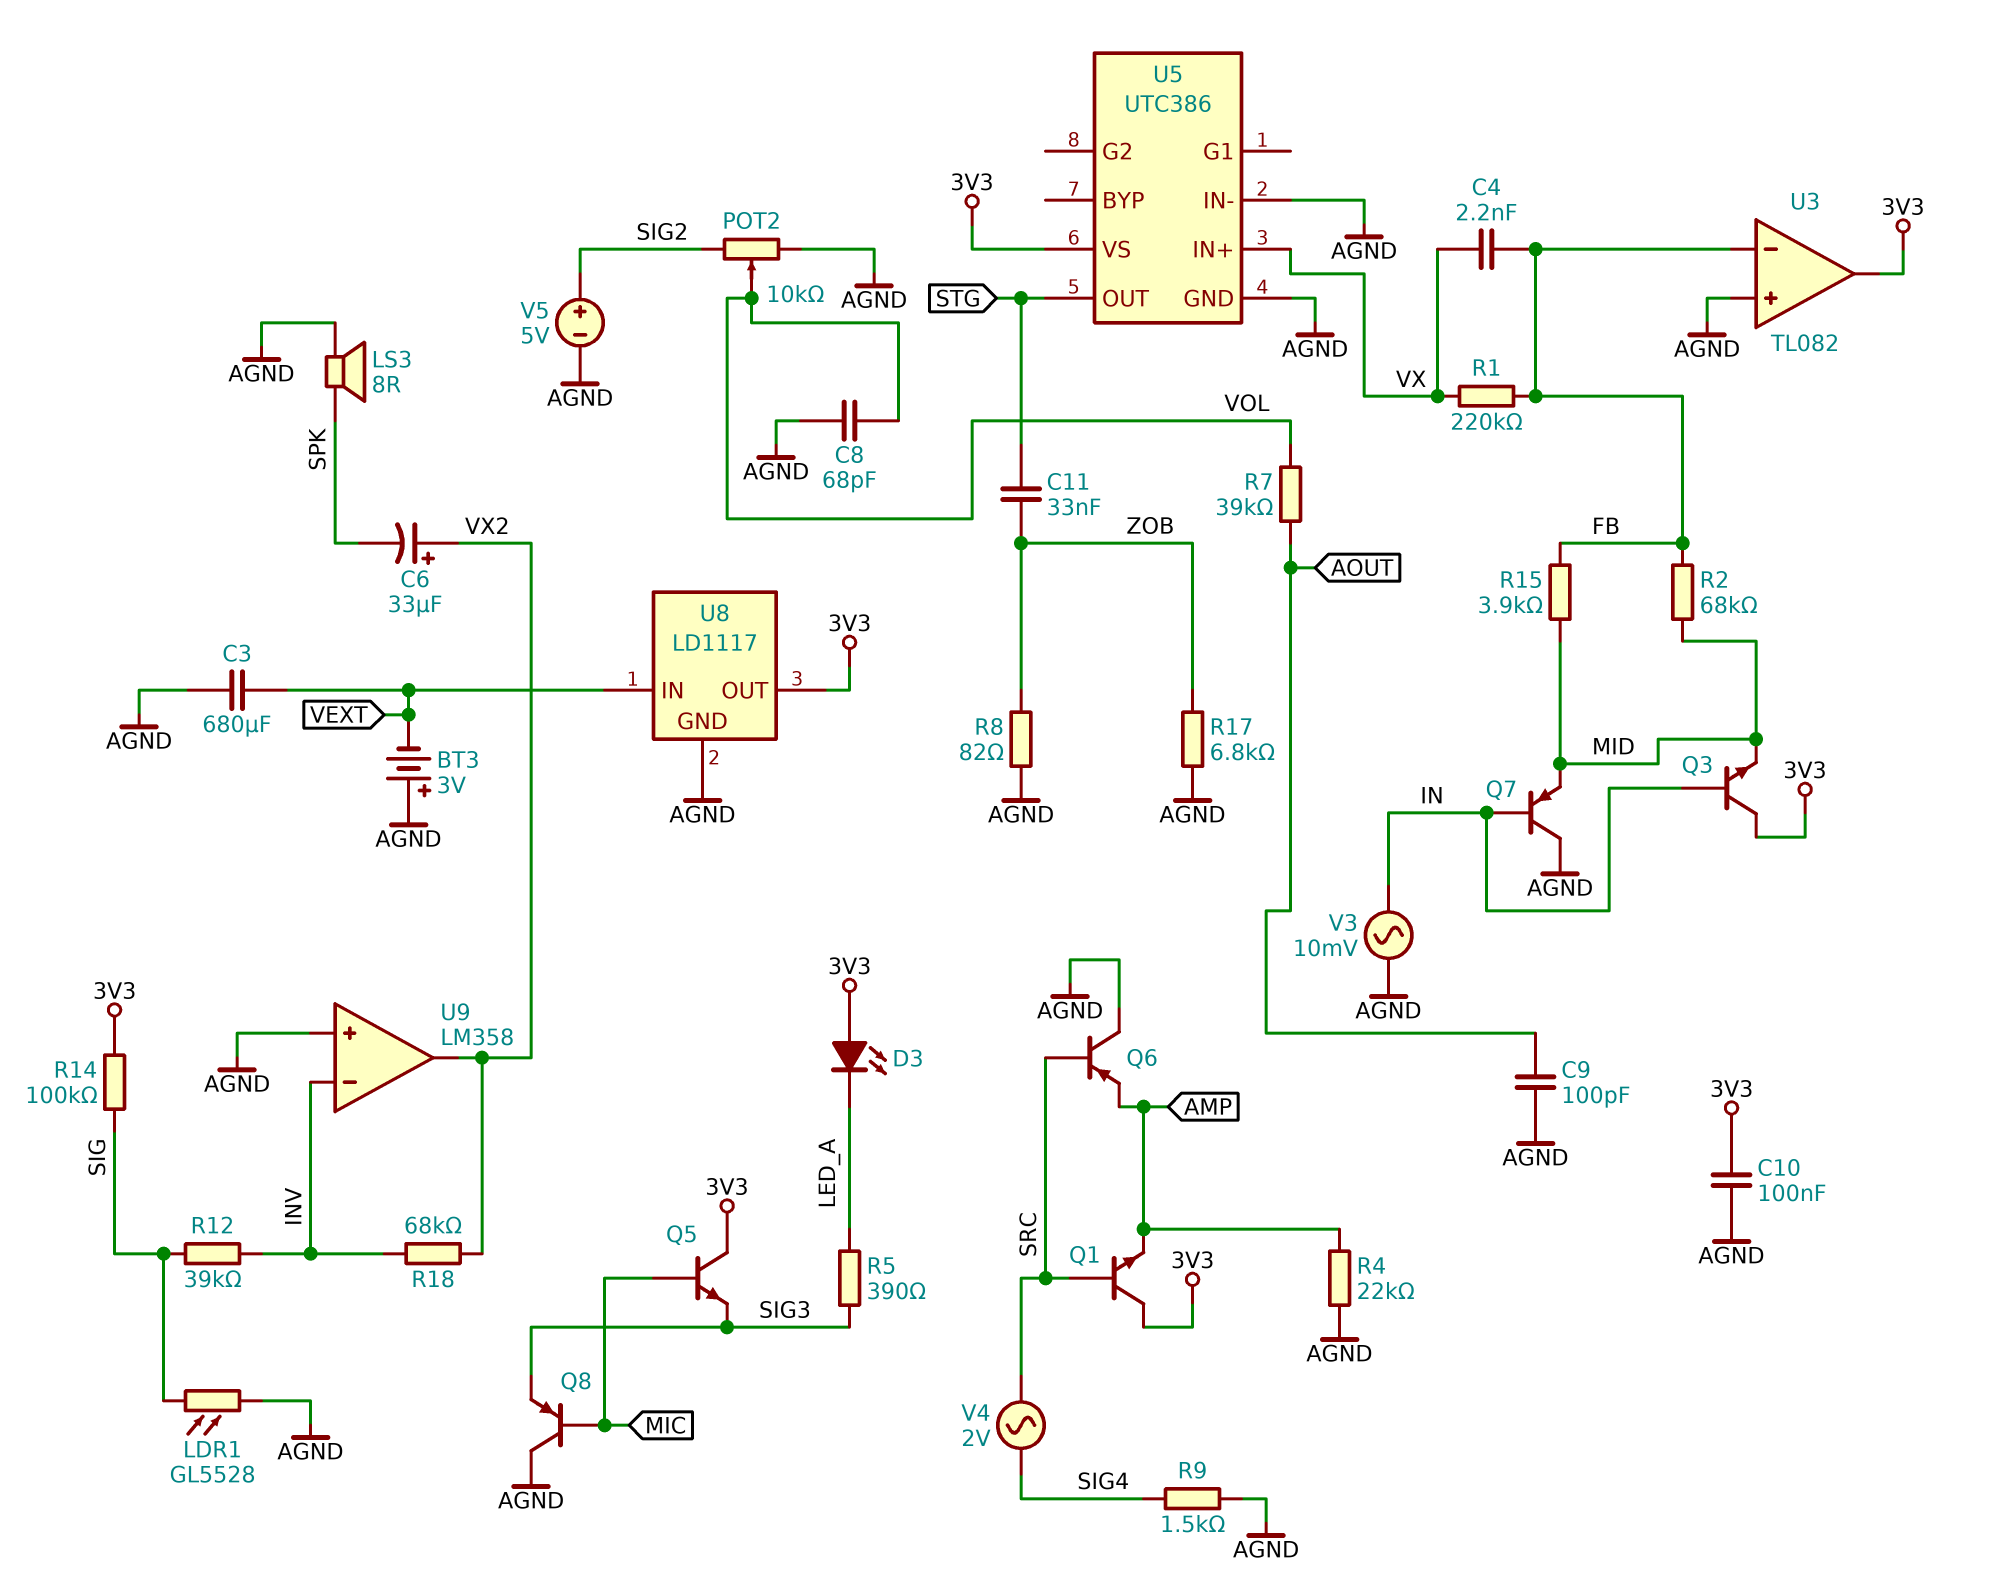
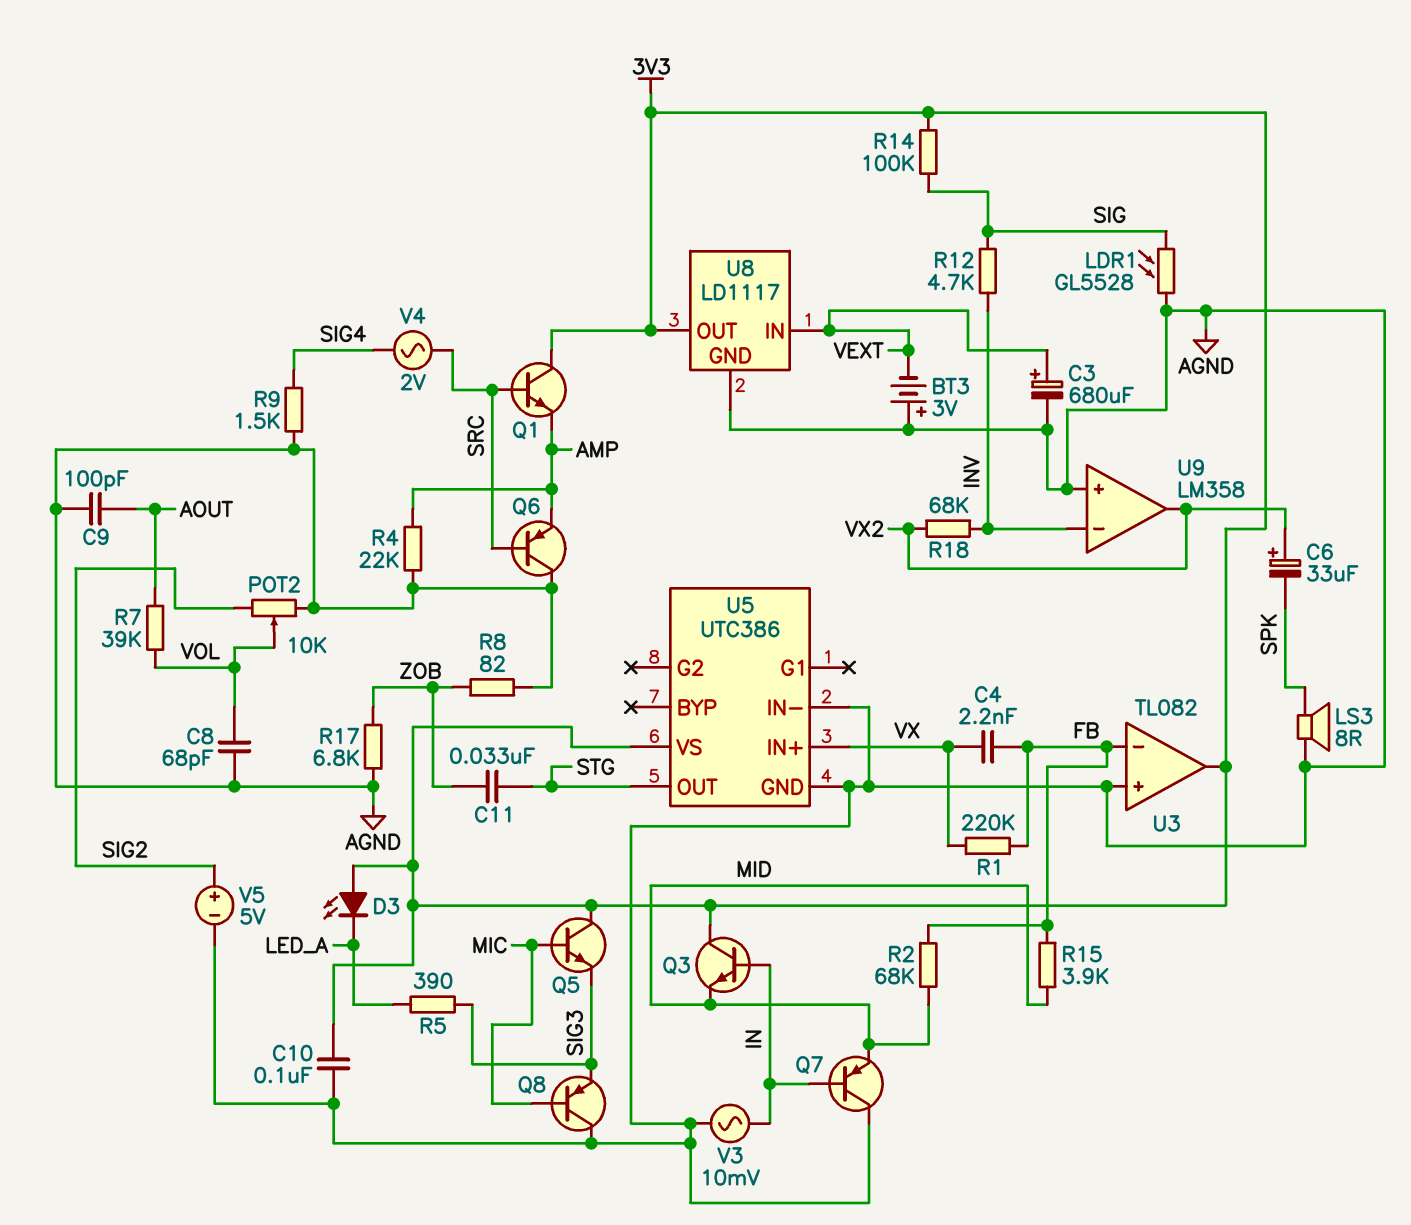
C3: 680uF (AGND, VEXT) -> 680uF (plus VEXT, minus AGND)
R12: 39k (INV, SIG) -> 4.7k (INV, SIG)

